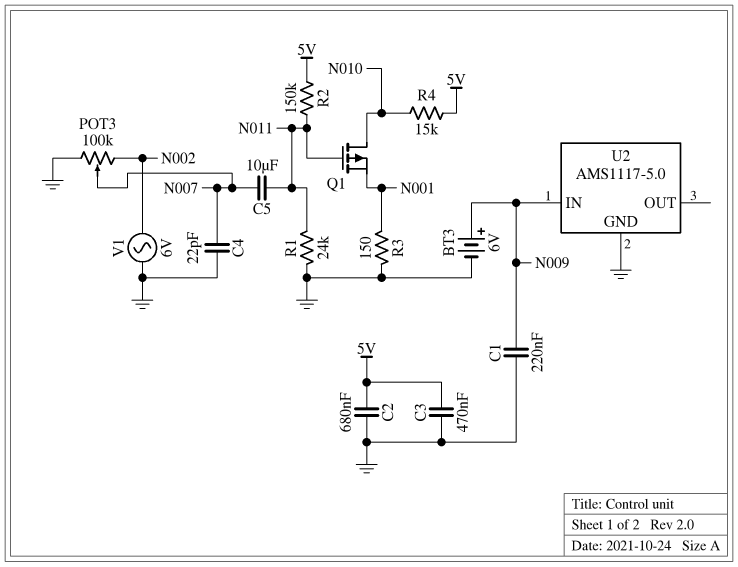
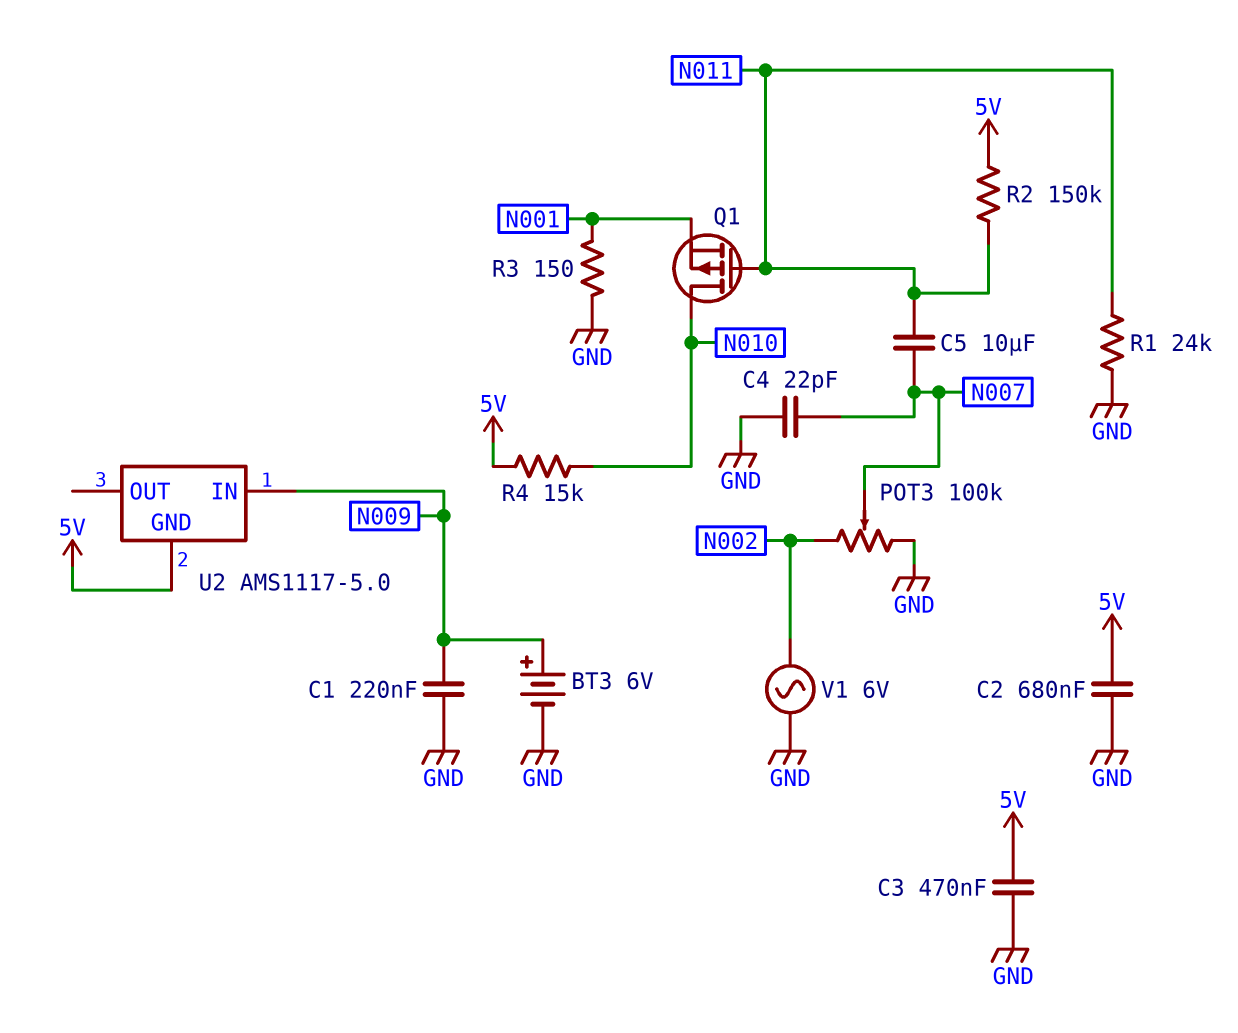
U2 pin GND: GND -> 5V

